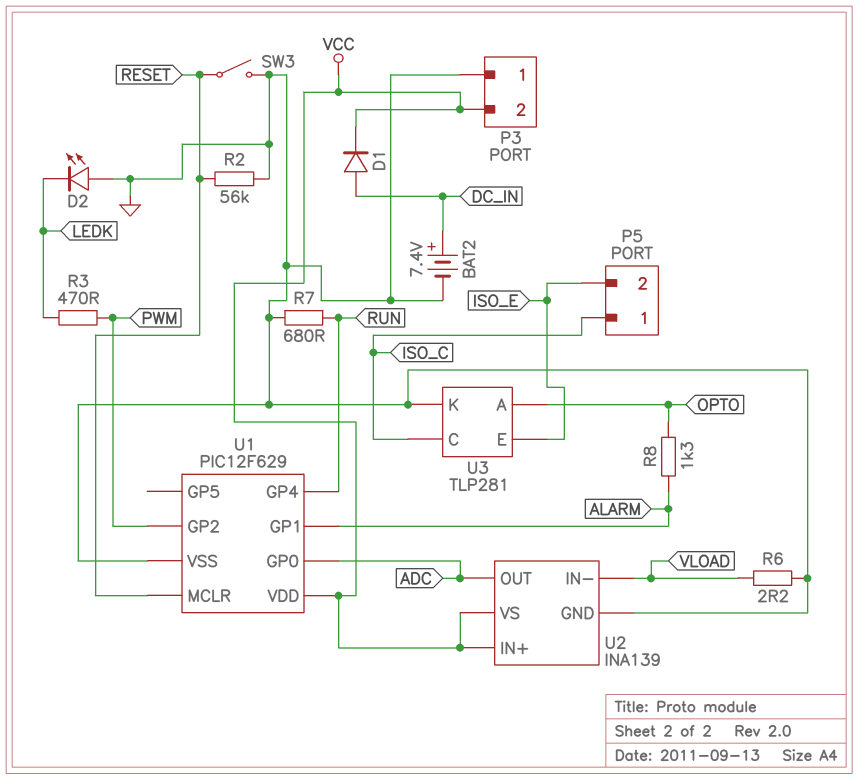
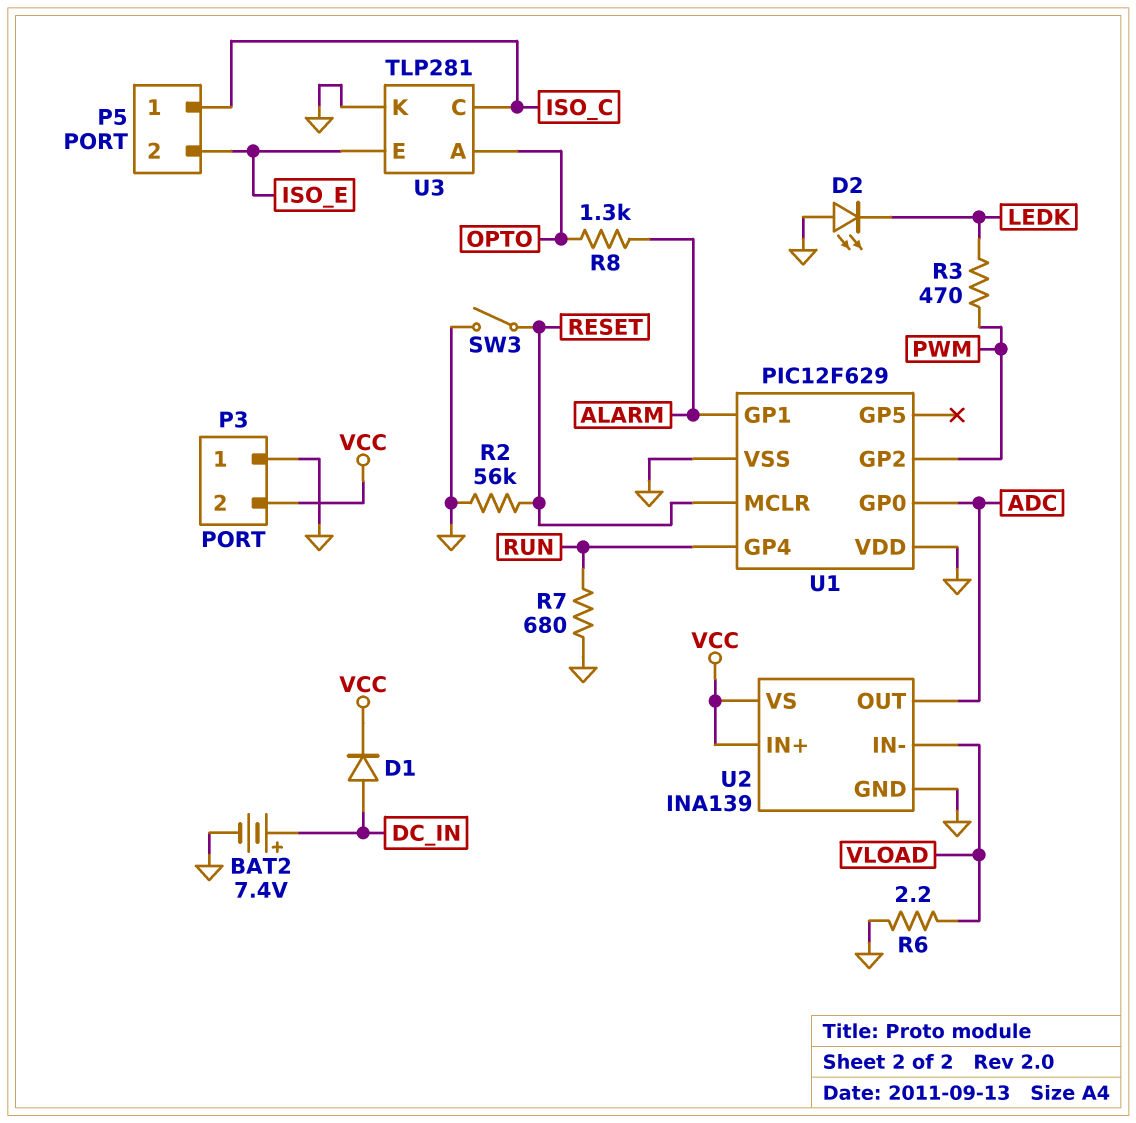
U1 pin VDD: VCC -> GND

